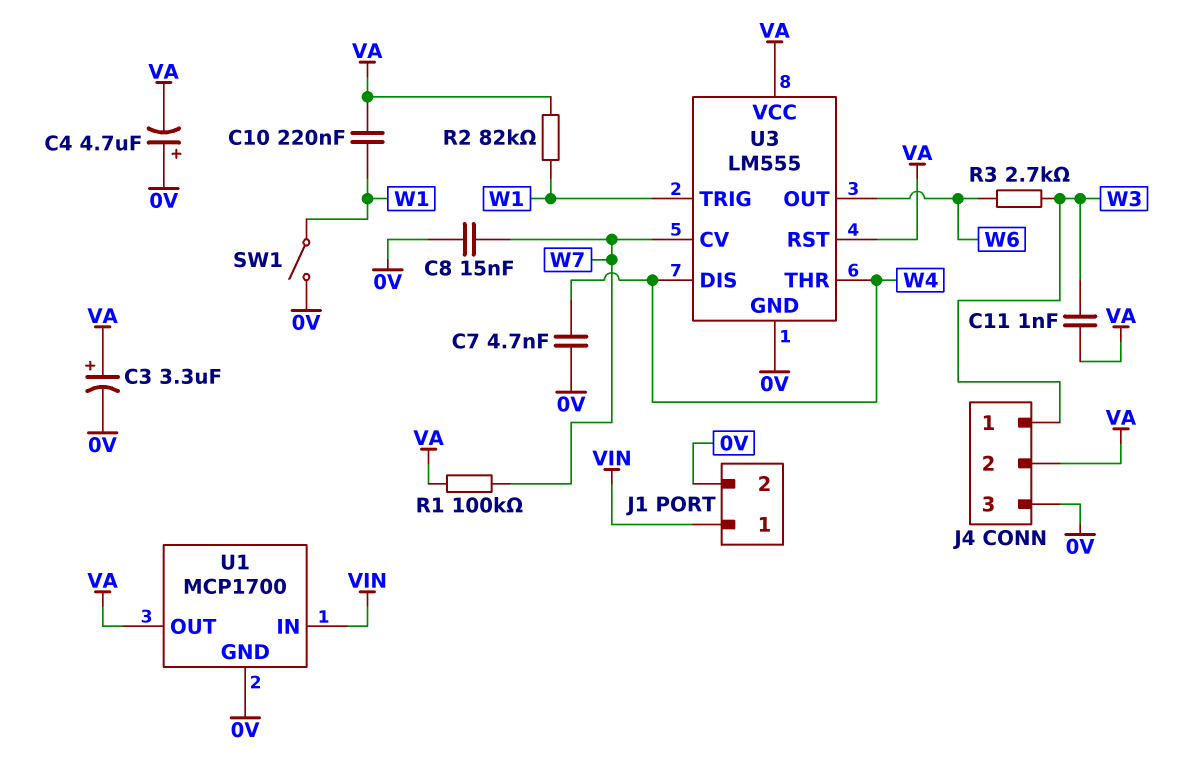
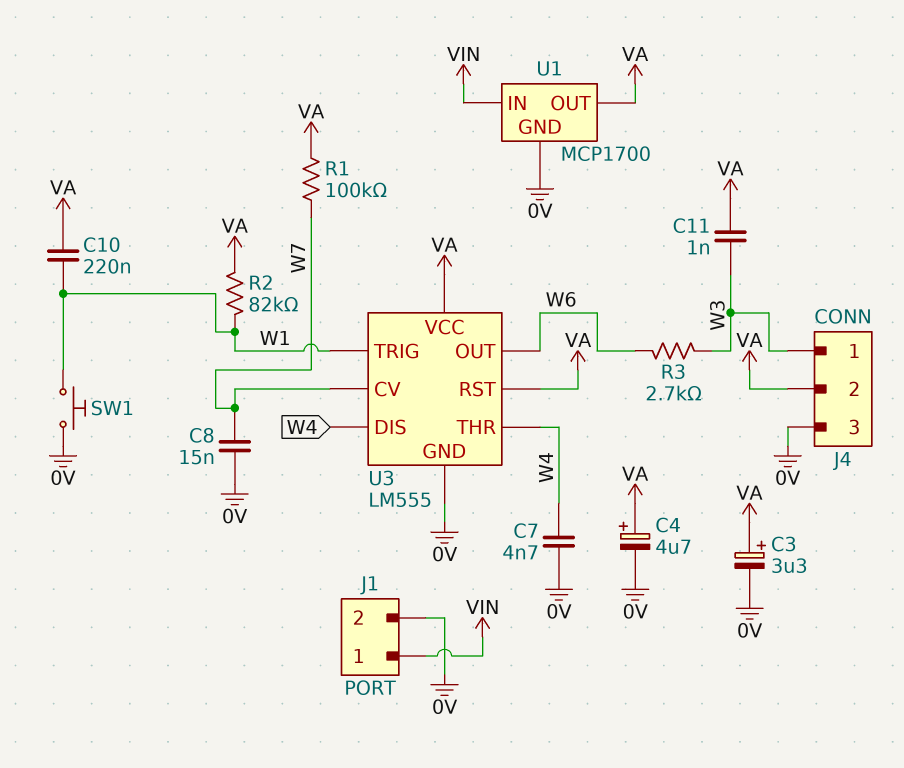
C4: 4.7uF (plus 0V, minus VA) -> 4.7uF (plus VA, minus 0V)
SW1: switch (0V, W1) -> button (0V, W1)

